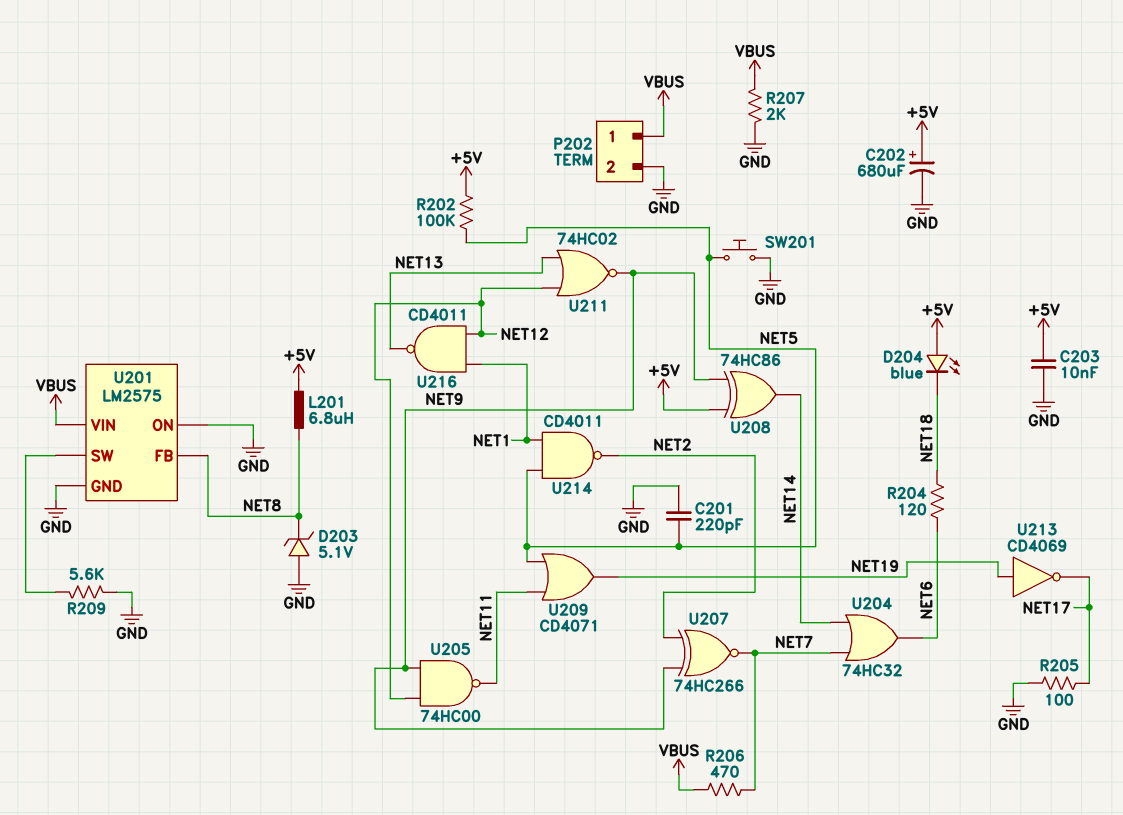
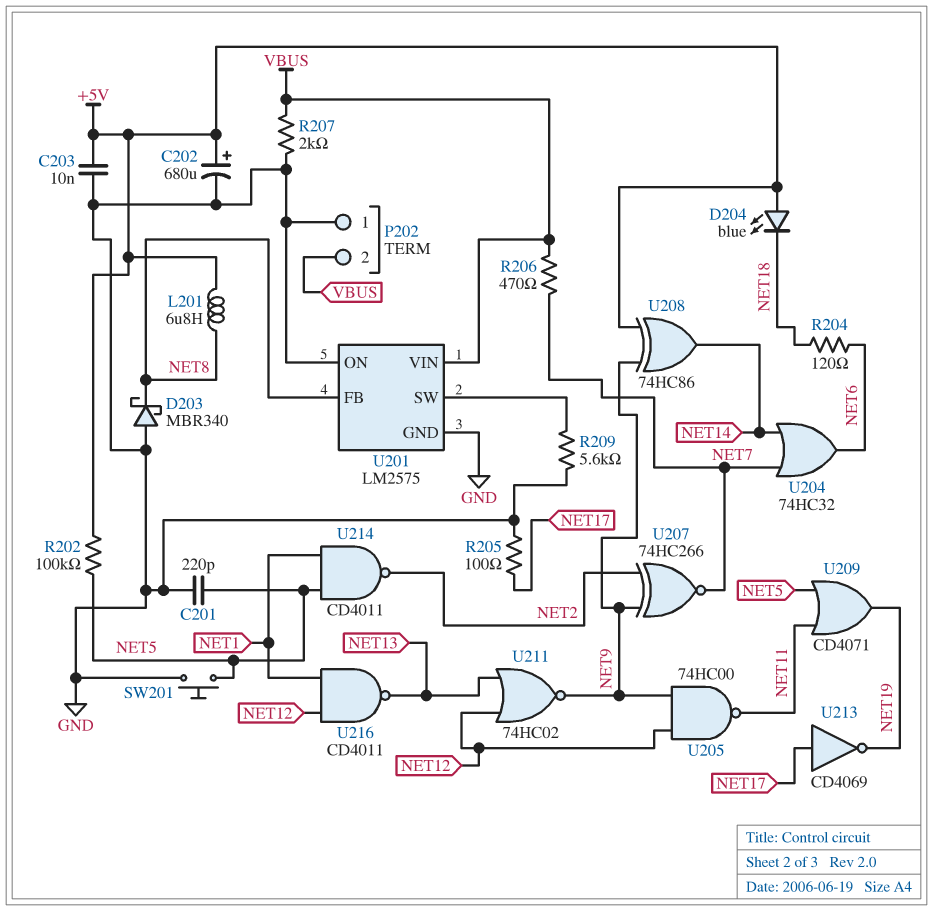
D203: zener 5.1V (A GND, K NET8) -> schottky MBR340 (A GND, K NET8)
P202 pin 1: VBUS -> GND
P202 pin 2: GND -> VBUS
U213: NOT CD4069 (in NET19, out NET17) -> NOT CD4069 (in NET17, out NET19)

